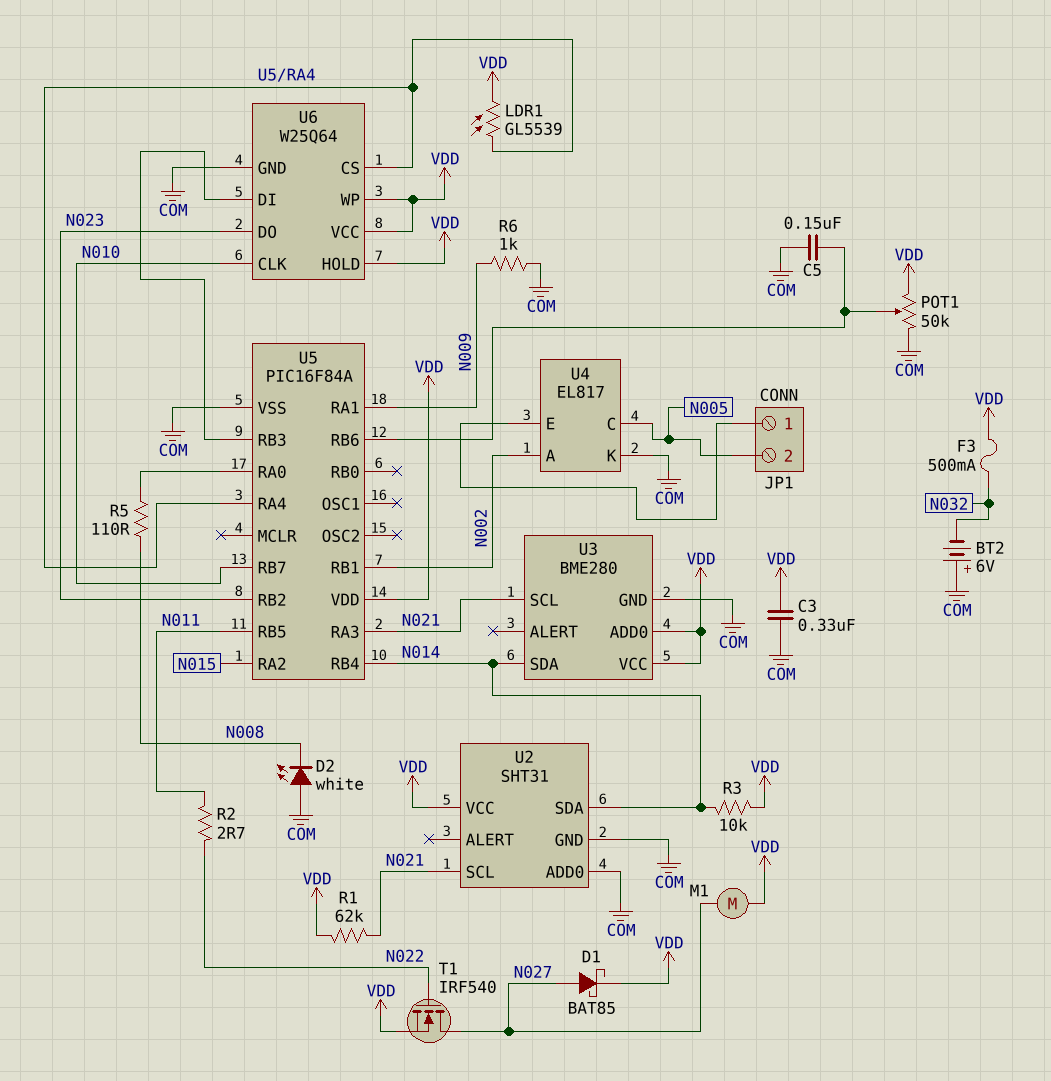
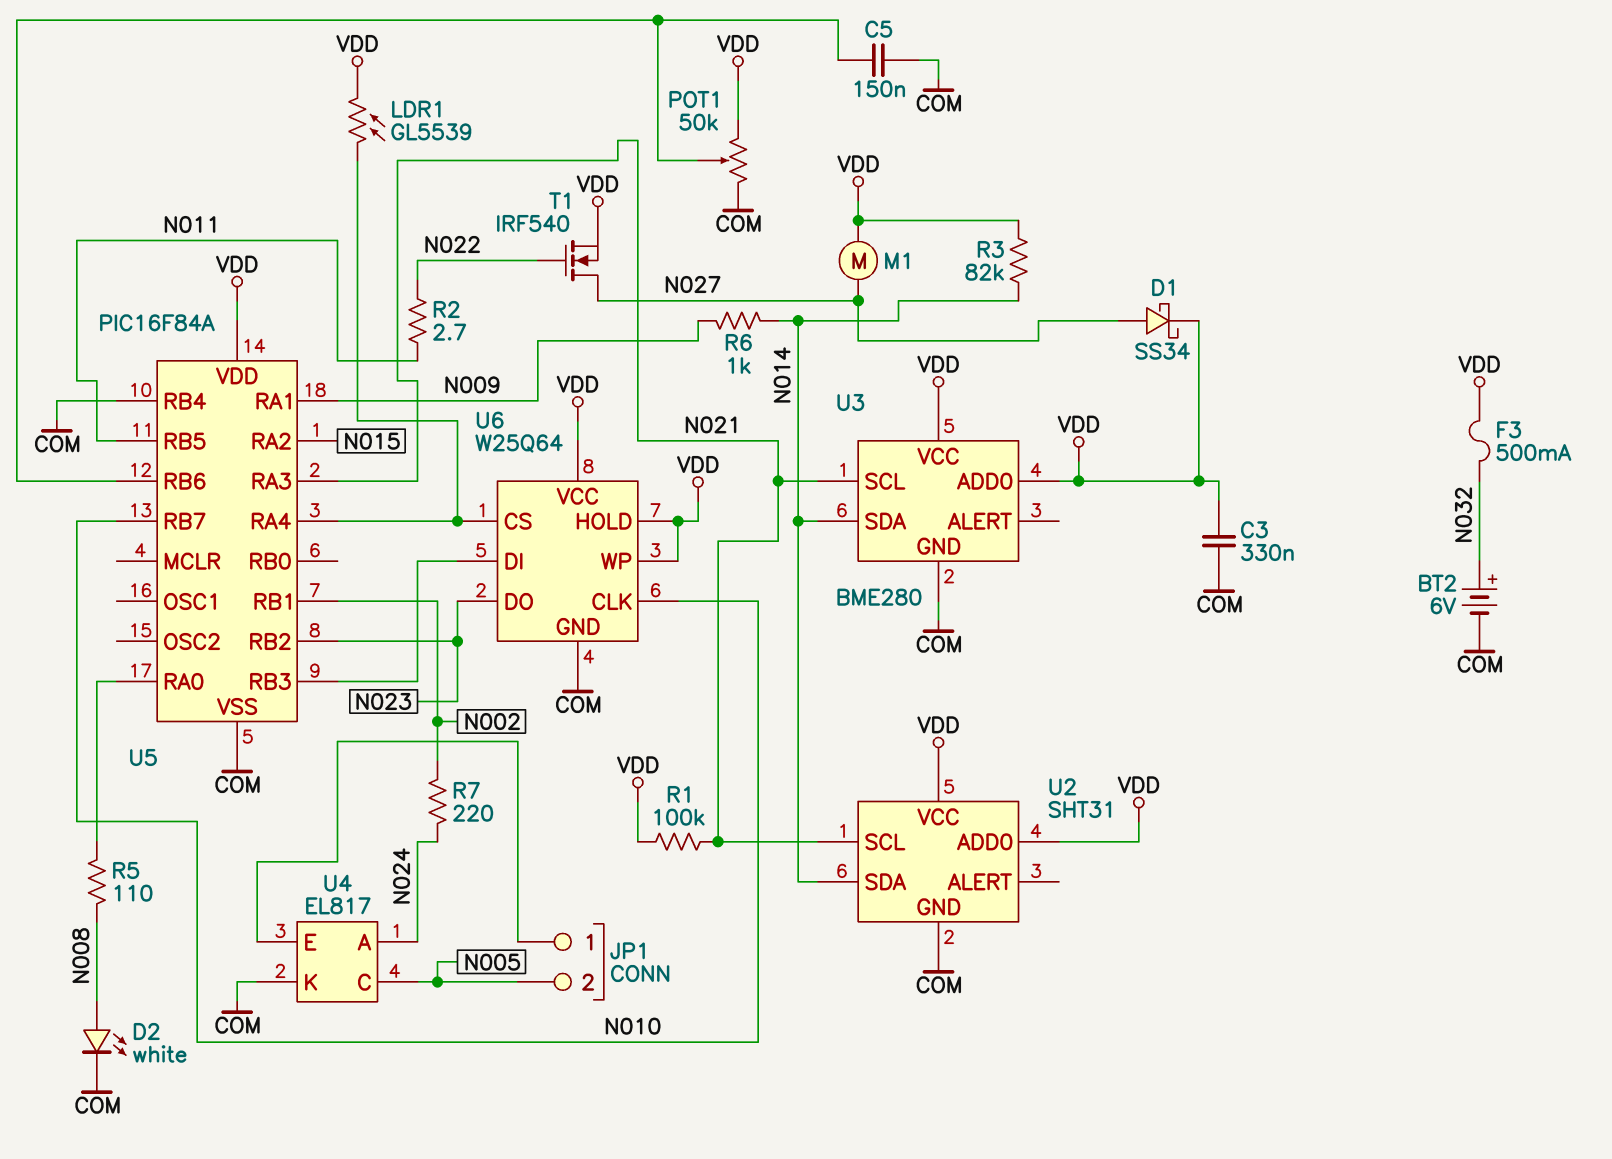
BT2: 6V (plus COM, minus N032) -> 6V (plus N032, minus COM)
D1: schottky BAT85 (A N027, K VDD) -> schottky SS34 (A N027, K VDD)
D2: LED white (A COM, K N008) -> LED white (A N008, K COM)
R1: 62k (N021, VDD) -> 100k (N021, VDD)
R3: 10k (N014, VDD) -> 82k (N014, VDD)
R6: 1k (COM, N009) -> 1k (N009, N014)
R7: none -> 220 (N002, N024)
U2 pin ADD0: COM -> VDD
U4 pin A: N002 -> N024
U5 pin RB4: N014 -> COM

